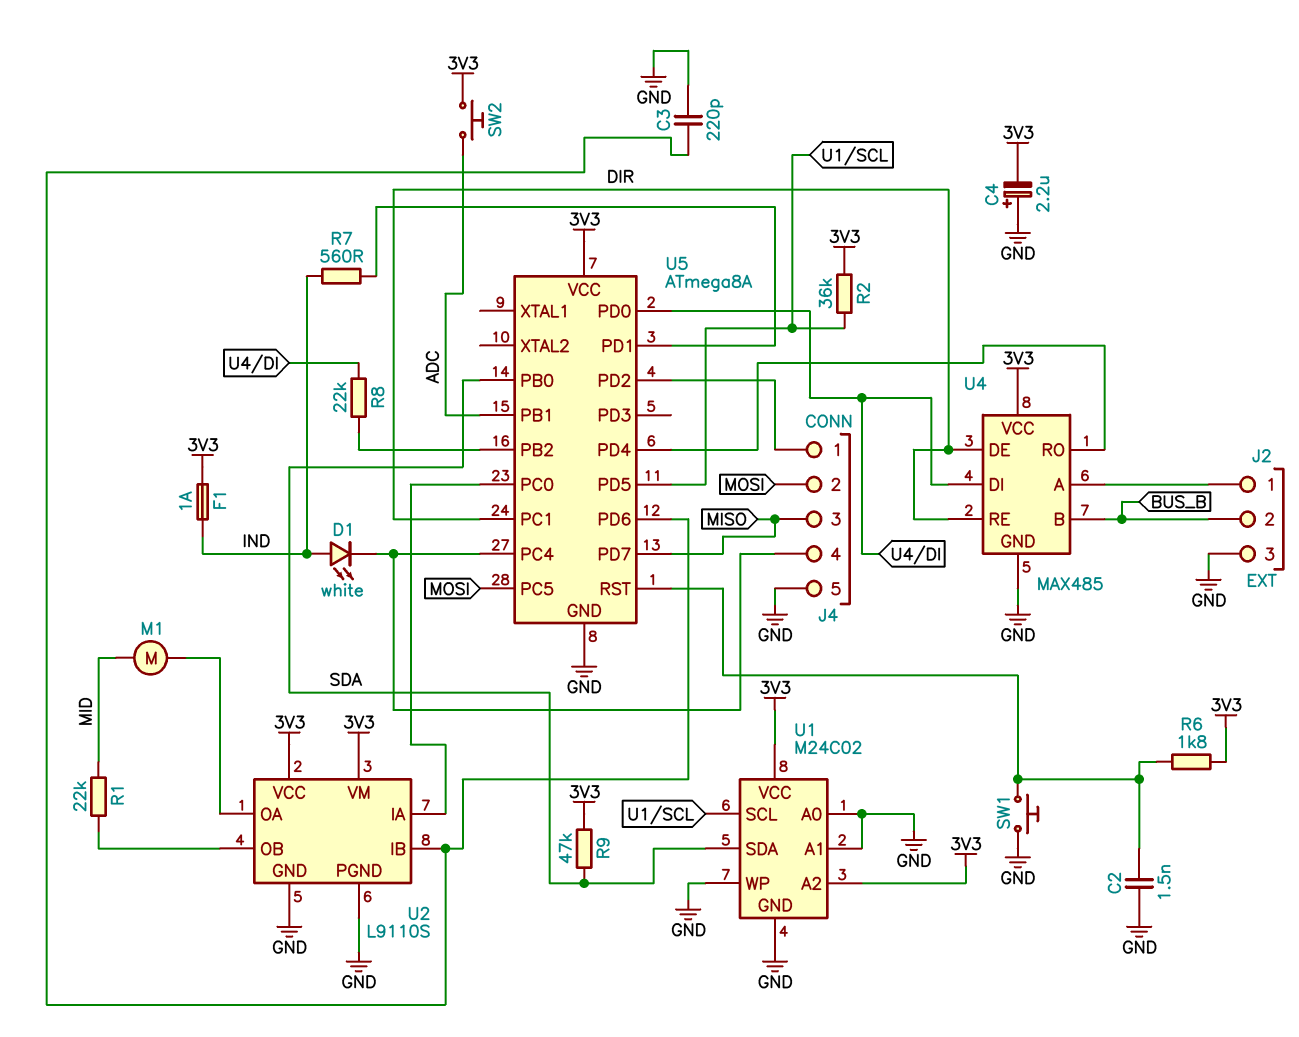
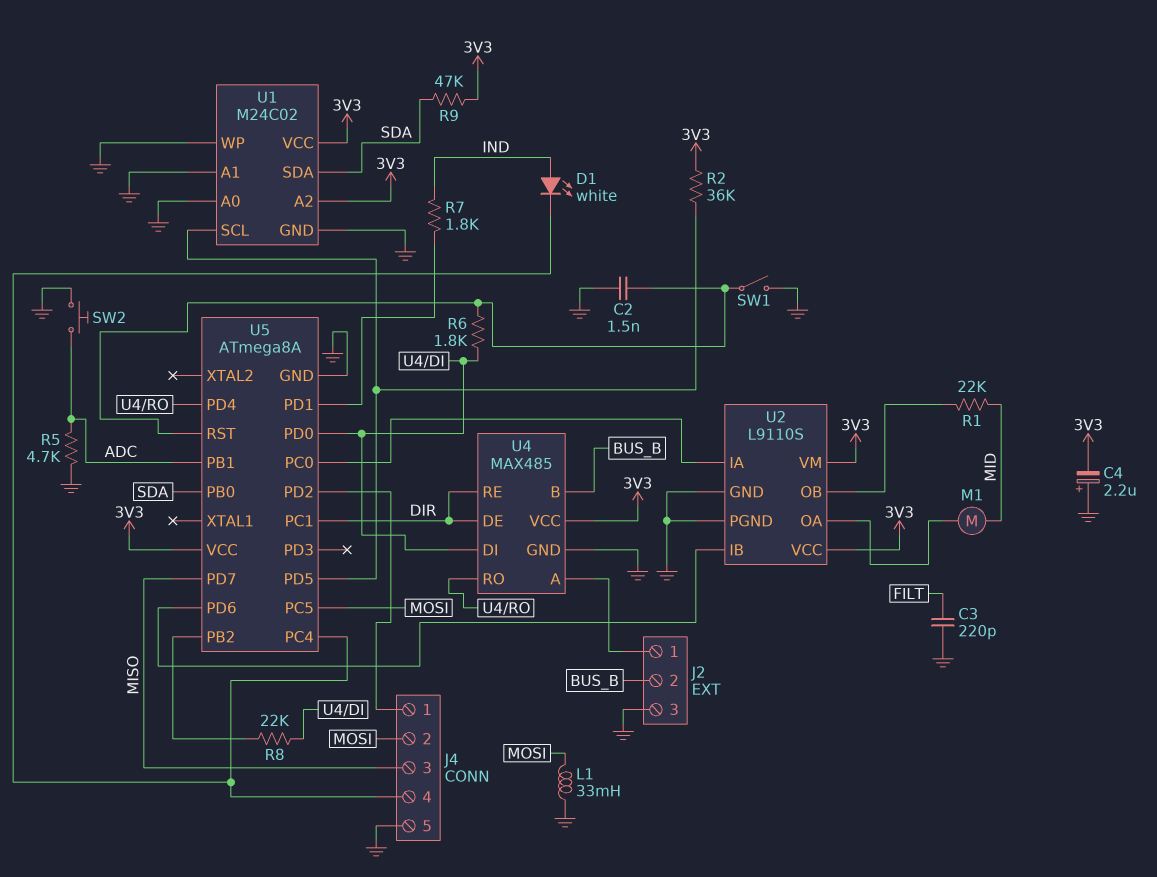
C3: 220pF (GND, U2/IB) -> 220pF (FILT, GND)
F1: 1A (3V3, IND) -> none
L1: none -> 33mH (GND, MOSI)
R5: none -> 4.7k (ADC, GND)
R6: 1.8k (3V3, U5/RST) -> 1.8k (U4/DI, U5/RST)
R7: 560 (IND, U5/PD1) -> 1.8k (IND, U5/PD1)
SW1: button (GND, U5/RST) -> switch (GND, U5/RST)
SW2: button (3V3, ADC) -> button (ADC, GND)

